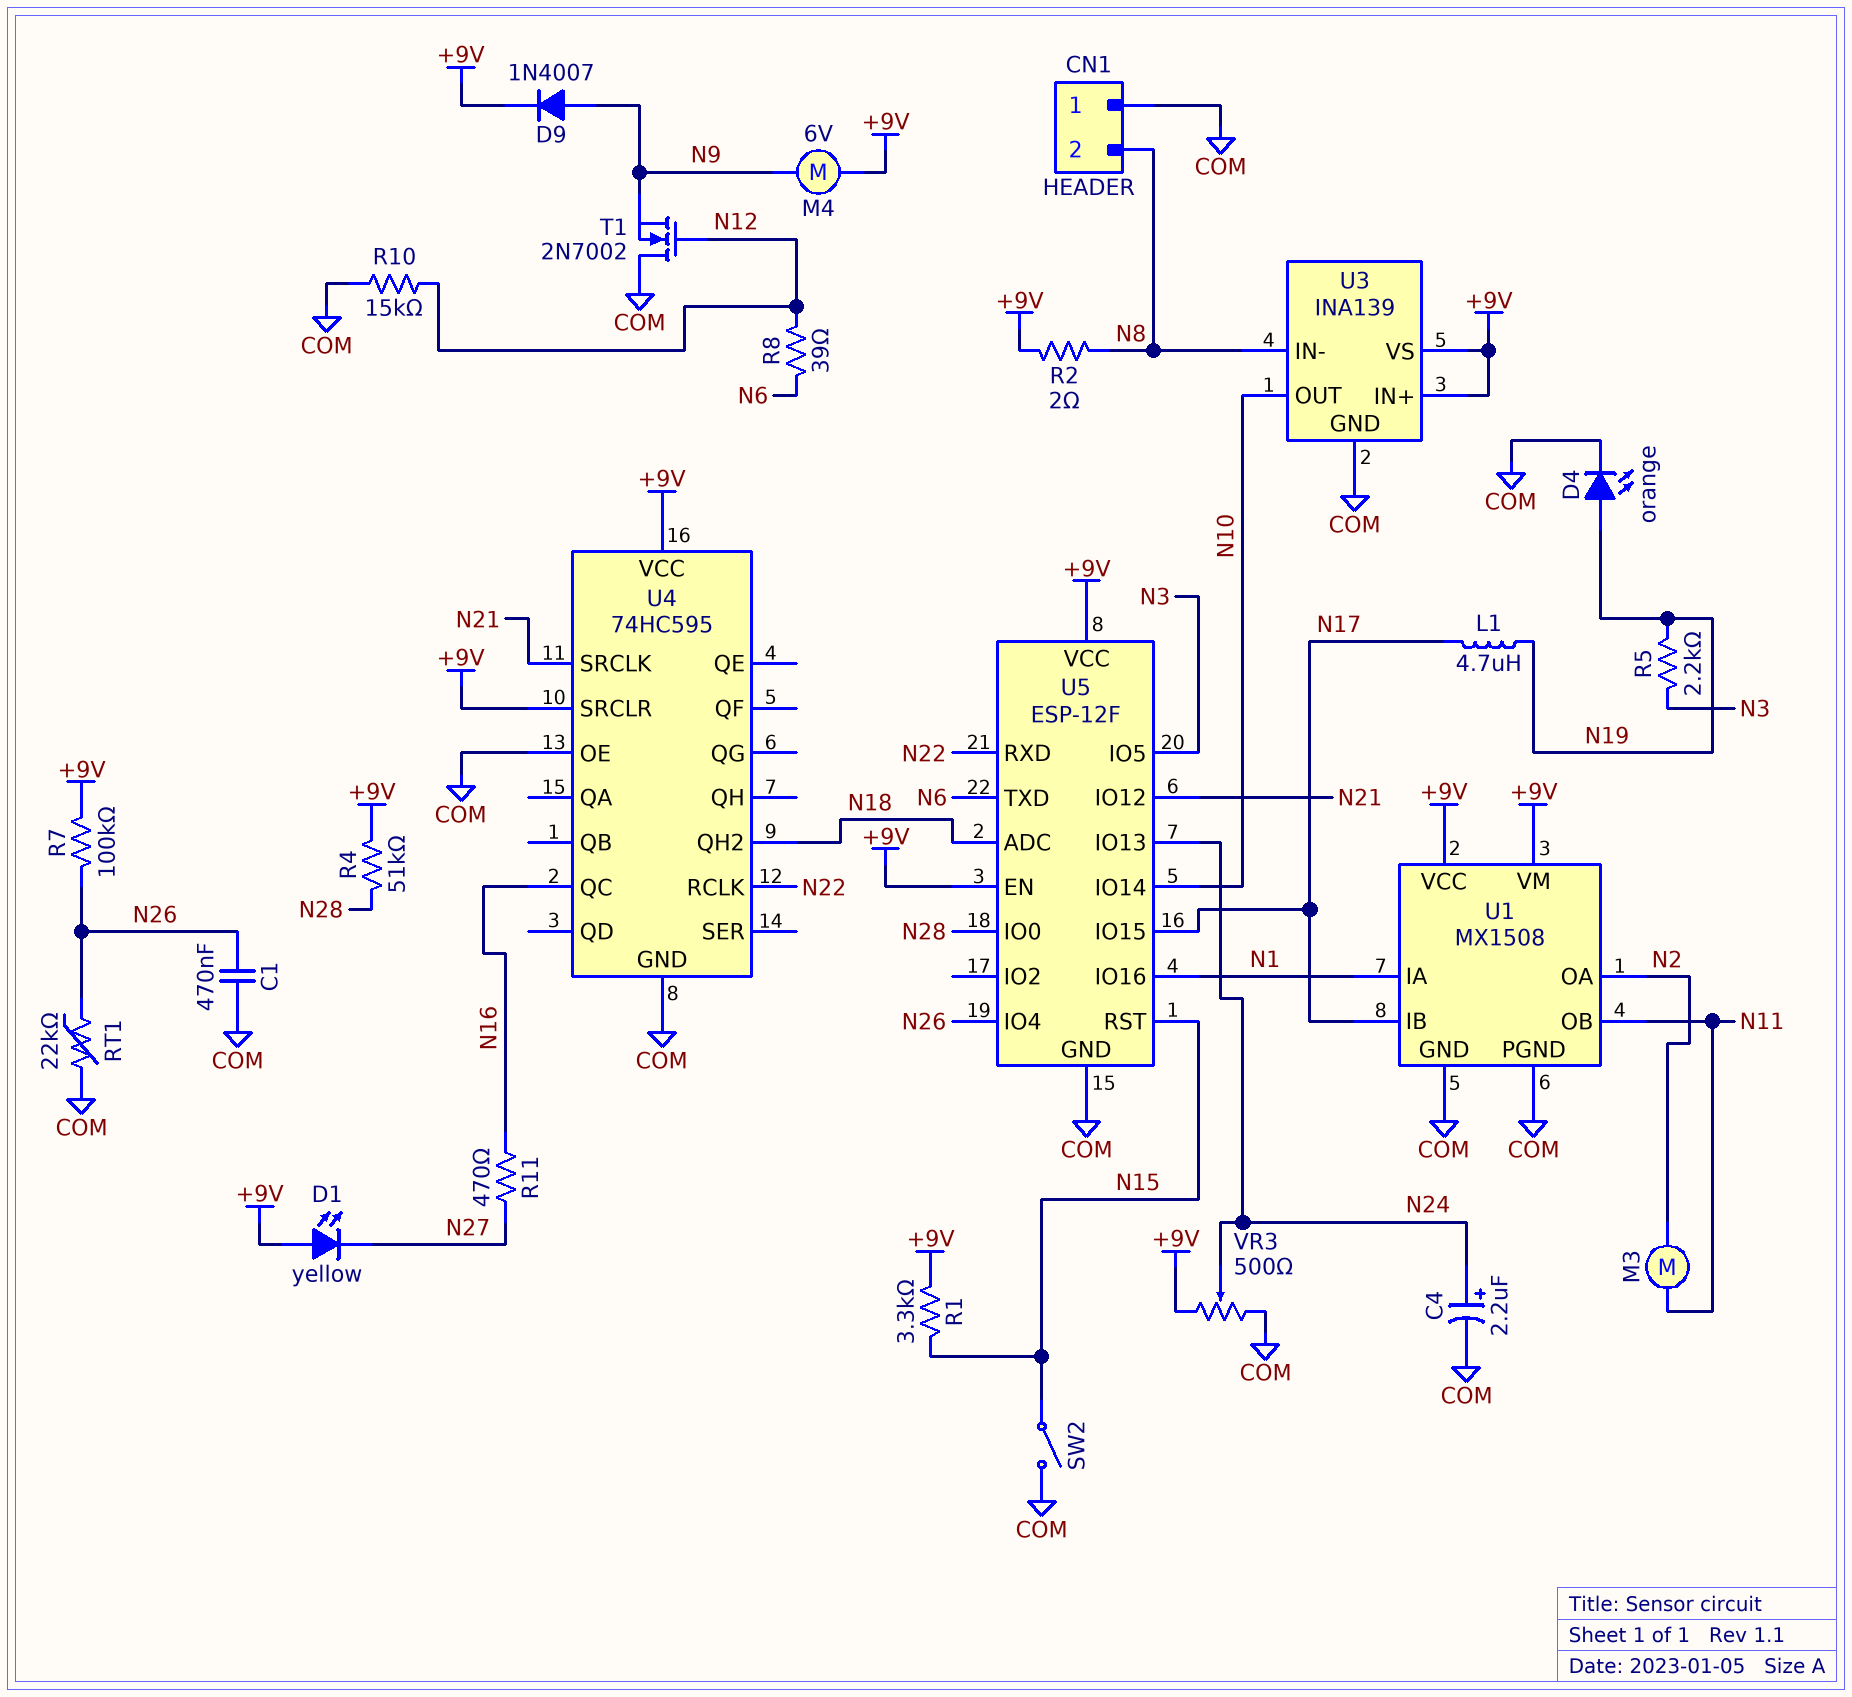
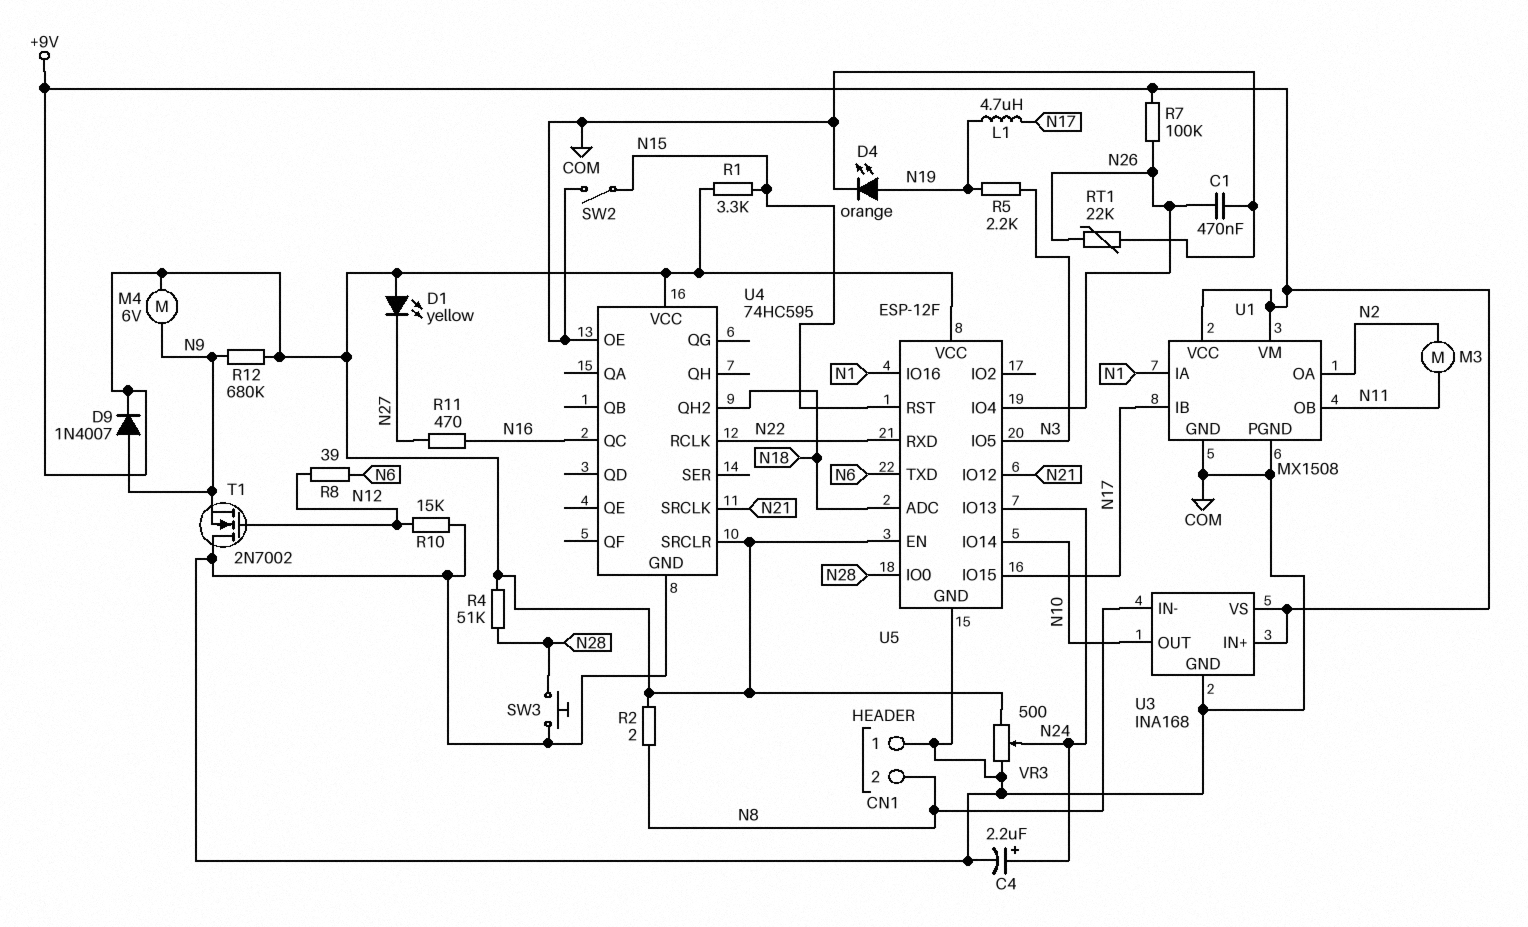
R12: none -> 680k (+9V, N9)
SW3: none -> button (COM, N28)
U3: INA139 -> INA168

